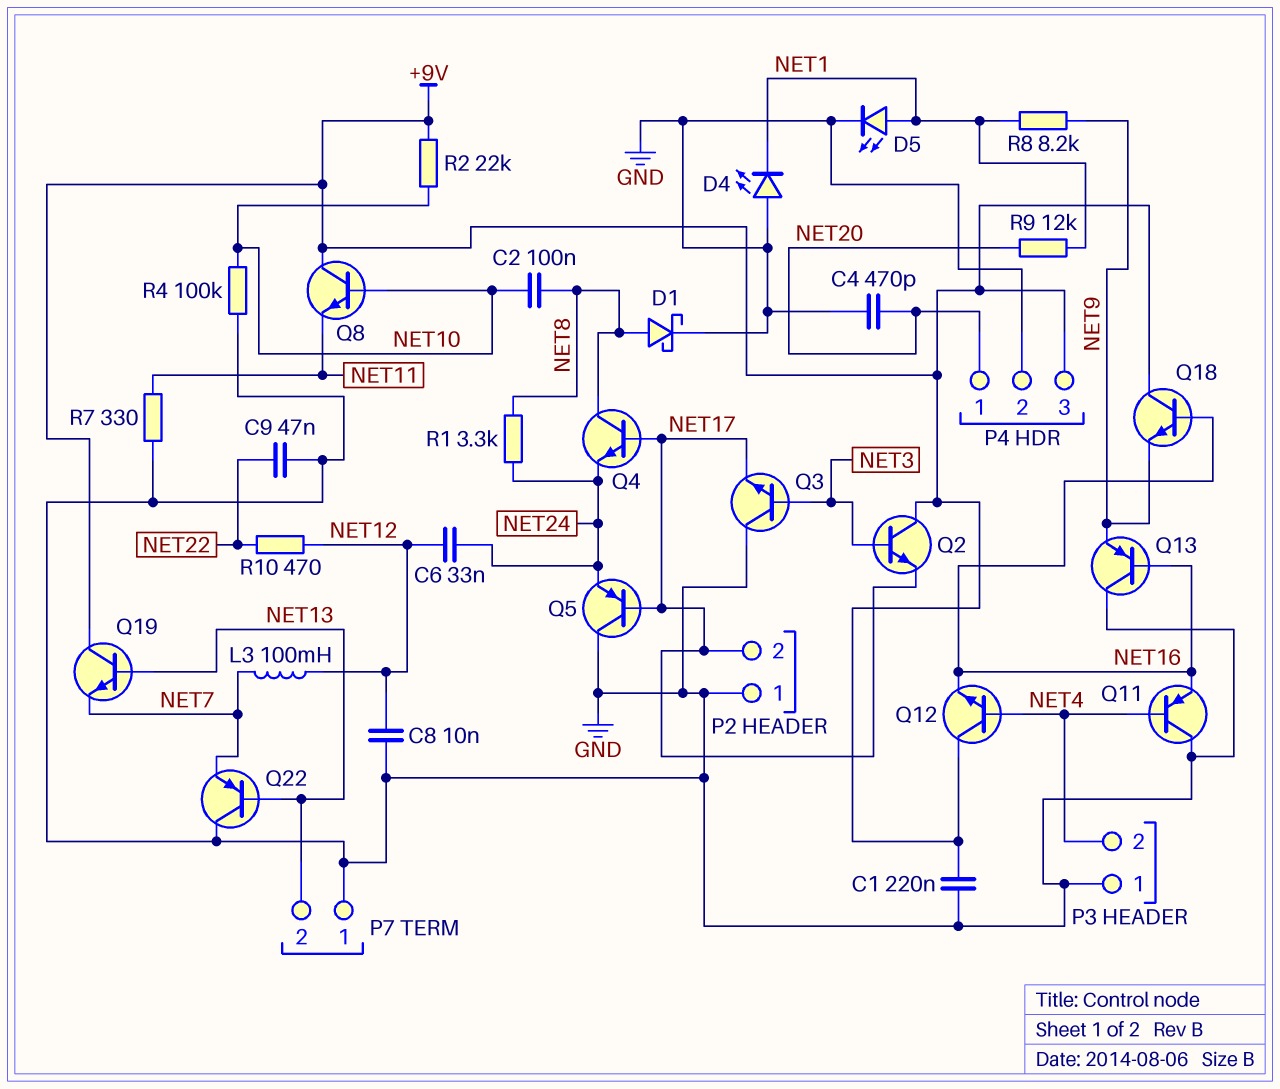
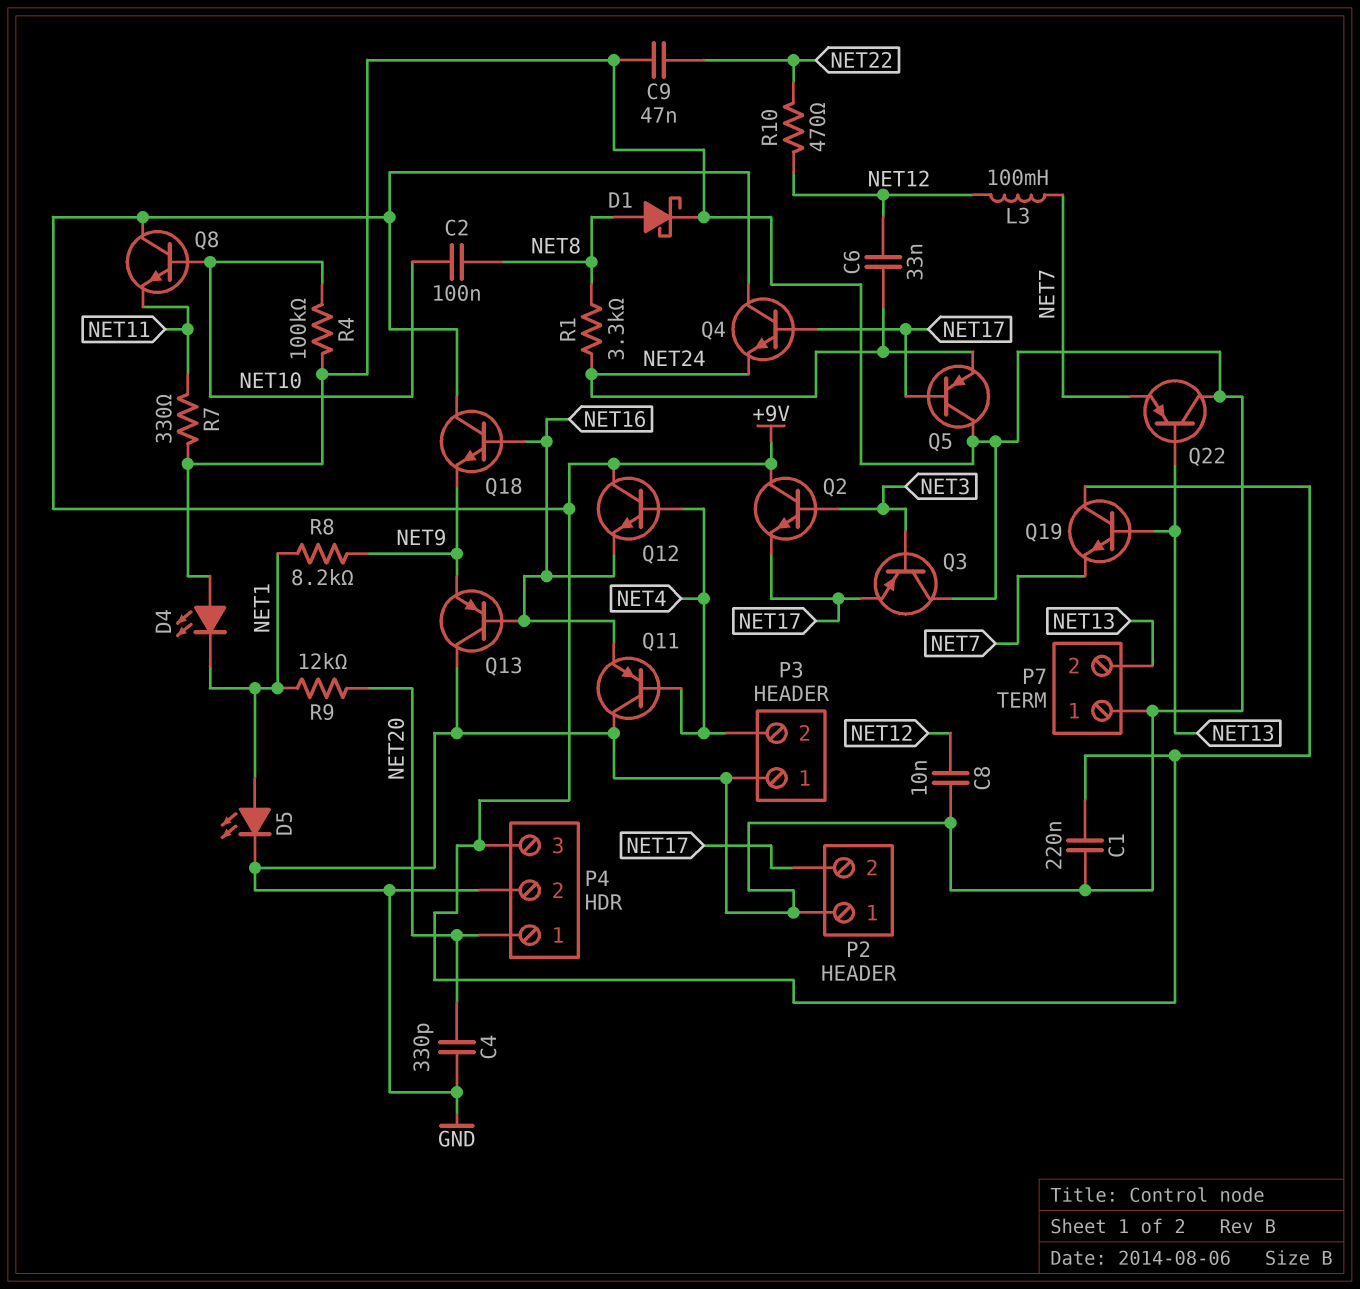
C4: 470pF (GND, NET20) -> 330pF (GND, NET20)
Q3: NPN (B NET3, C GND, E NET17) -> PNP (B NET3, C GND, E NET17)
Q4: NPN (B NET17, C NET8, E NET24) -> NPN (B NET17, C +9V, E NET24)
R2: 22k (+9V, NET10) -> none

